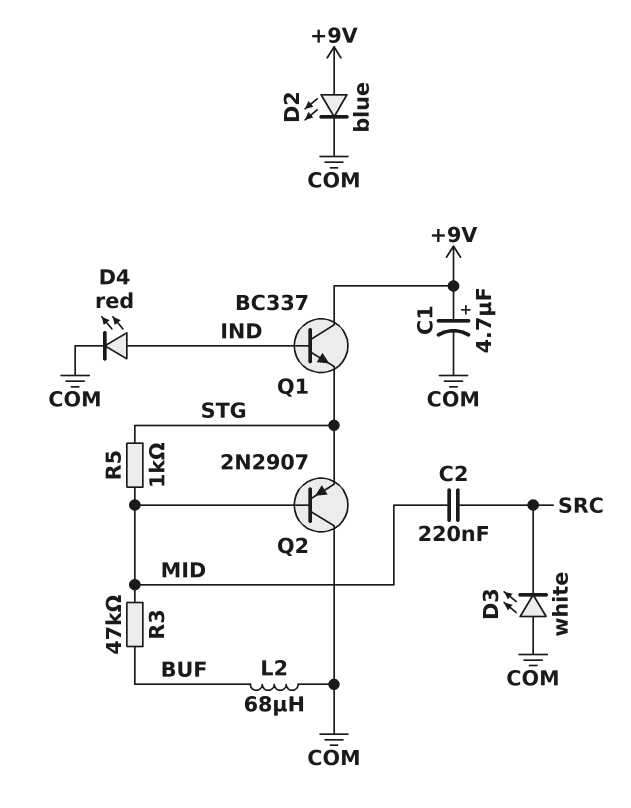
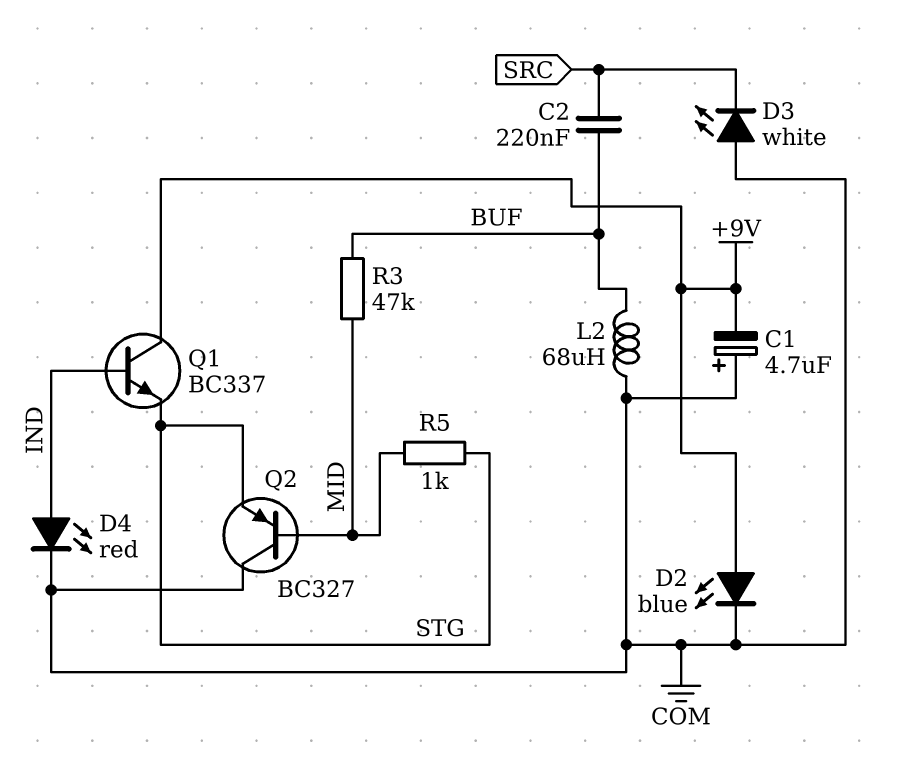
C1: 4.7uF (plus +9V, minus COM) -> 4.7uF (plus COM, minus +9V)
C2: 220nF (MID, SRC) -> 220nF (BUF, SRC)
Q2: PNP 2N2907 (B MID, C COM, E STG) -> PNP BC327 (B MID, C COM, E STG)

